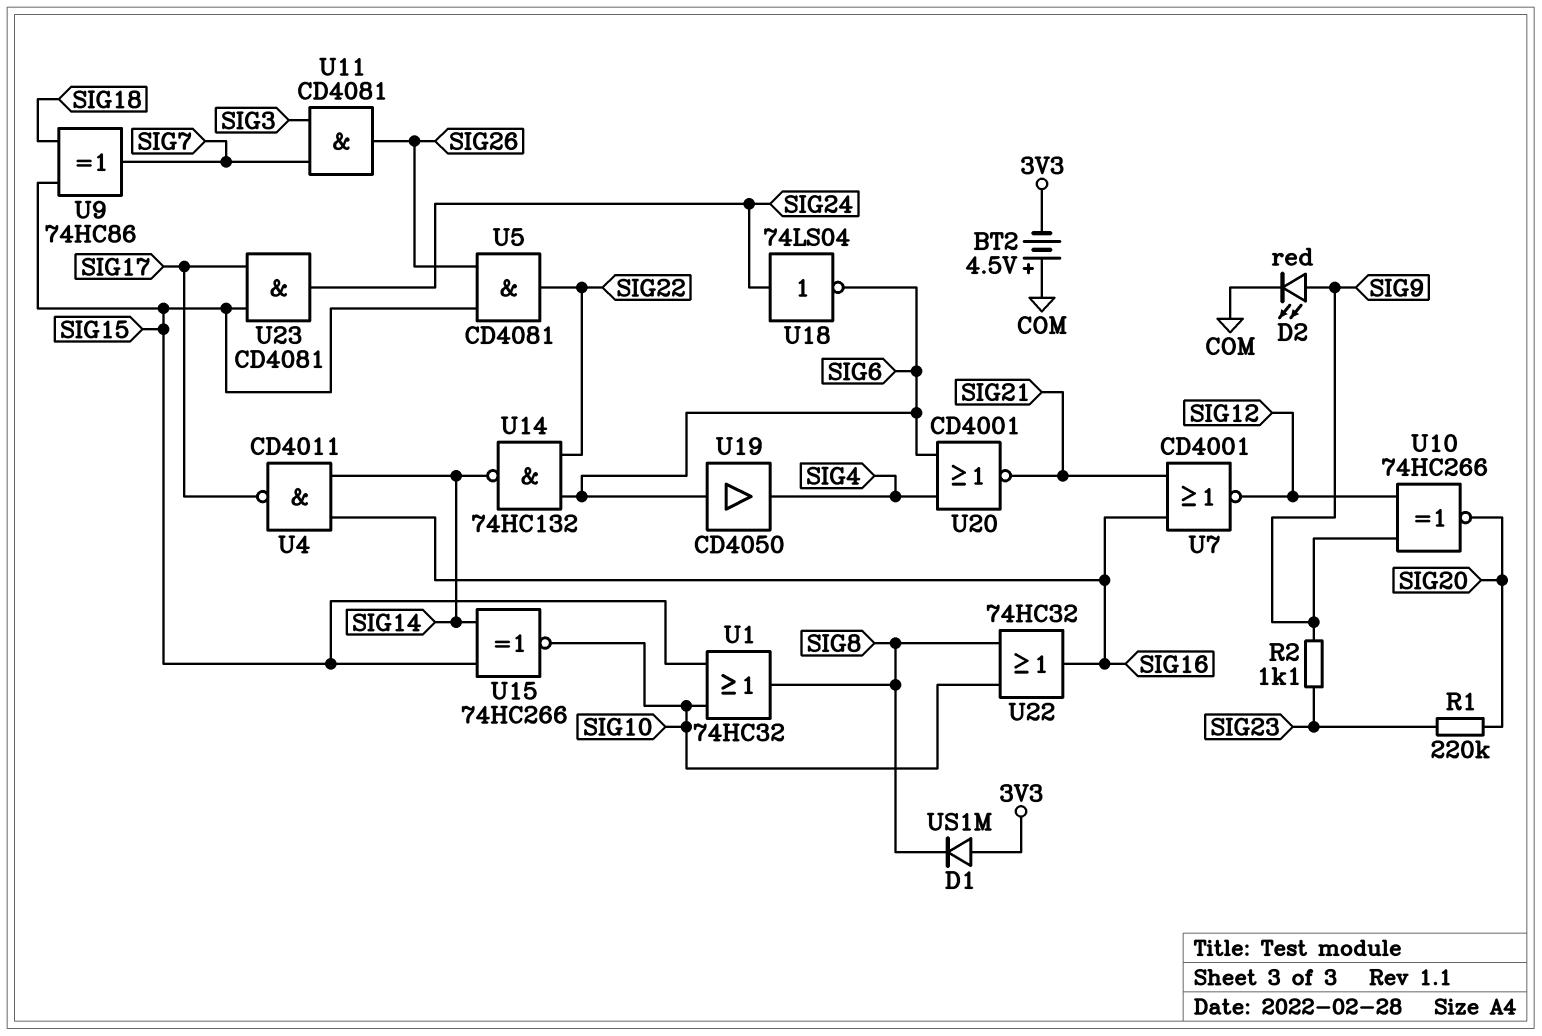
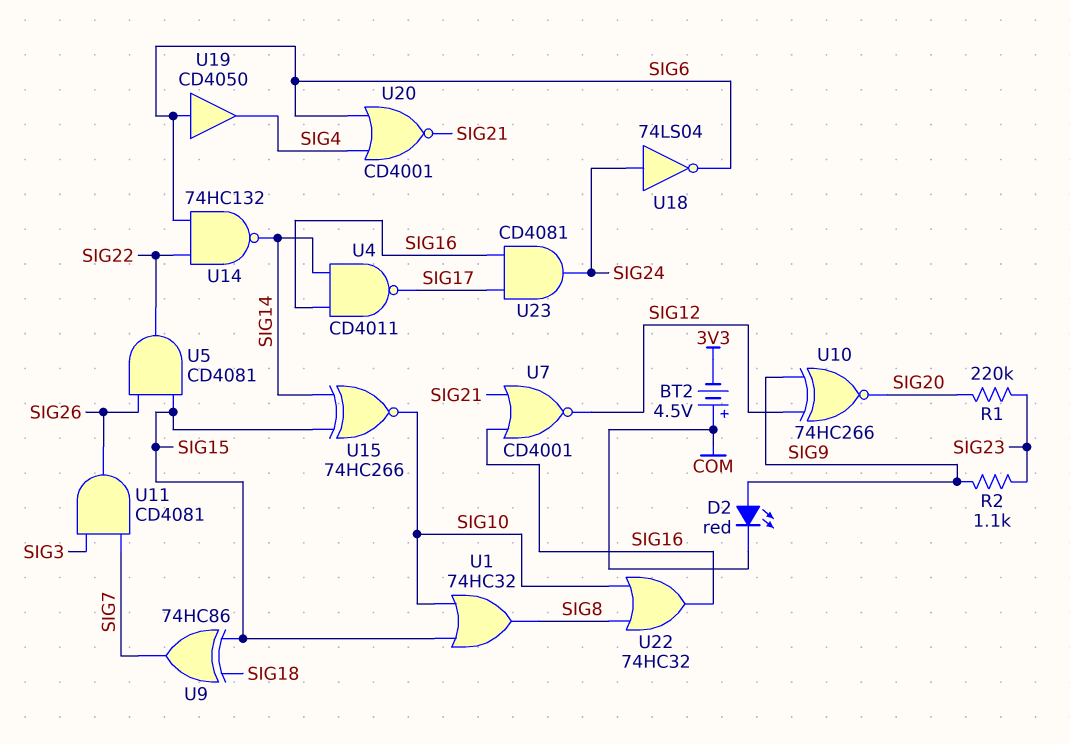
D1: diode US1M (A 3V3, K SIG8) -> none
U23: AND CD4081 (in SIG15, in SIG17, out SIG24) -> AND CD4081 (in SIG16, in SIG17, out SIG24)

